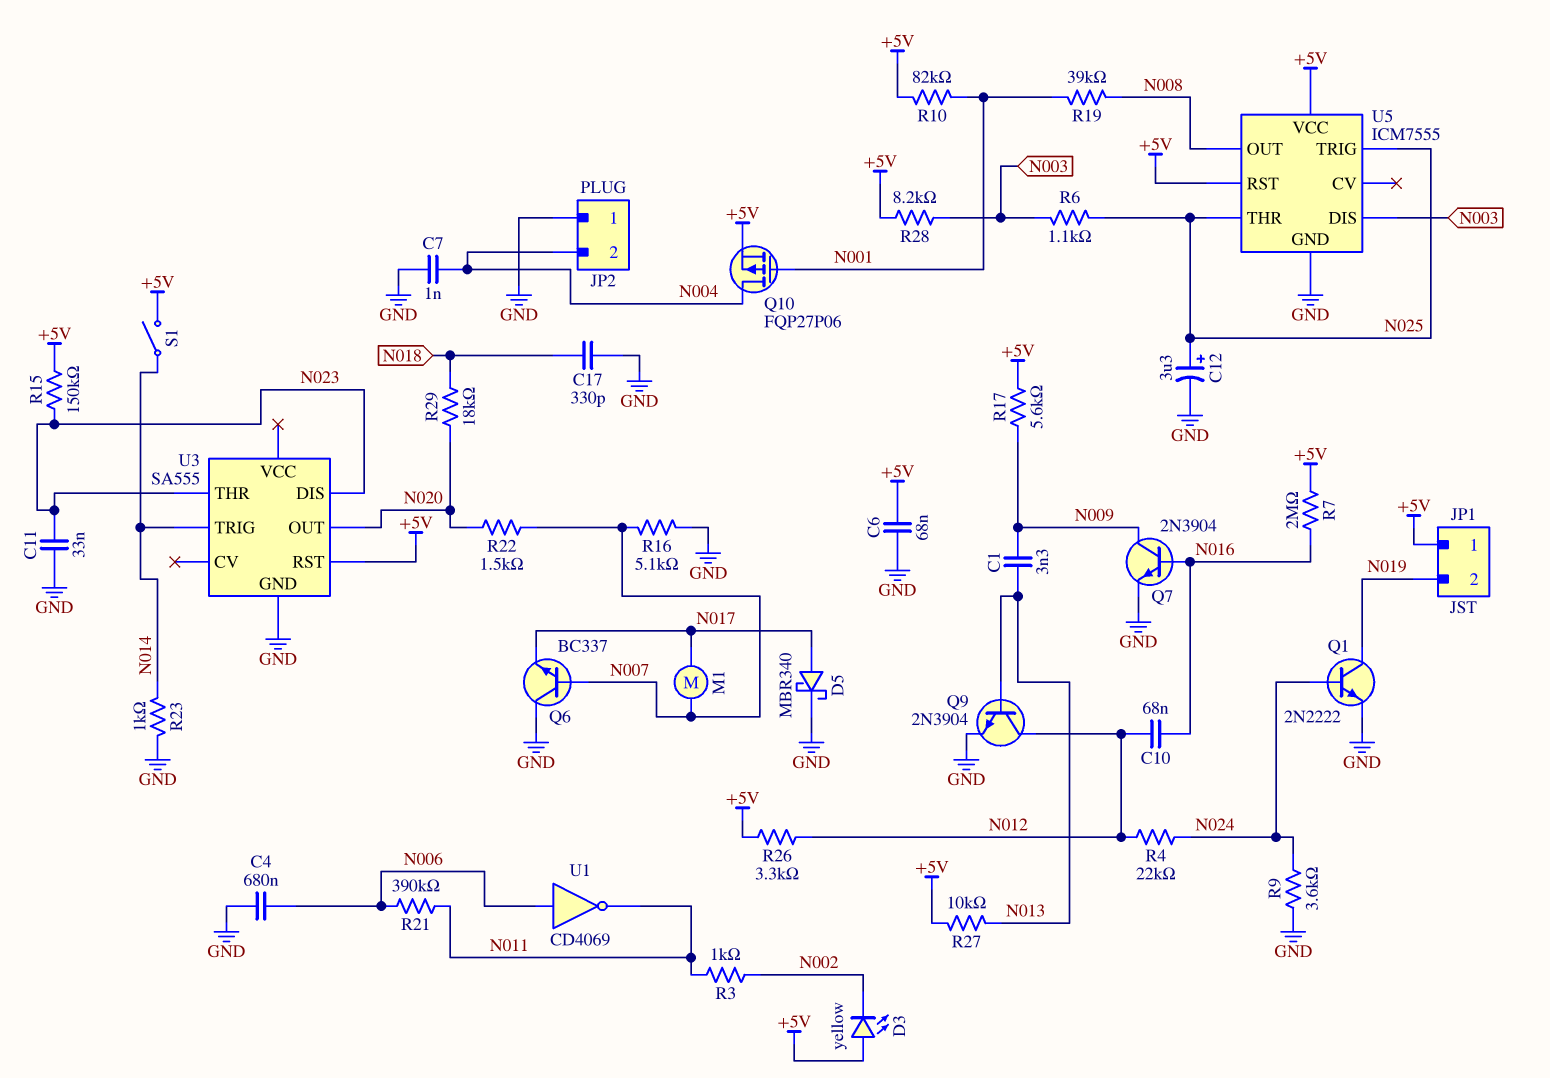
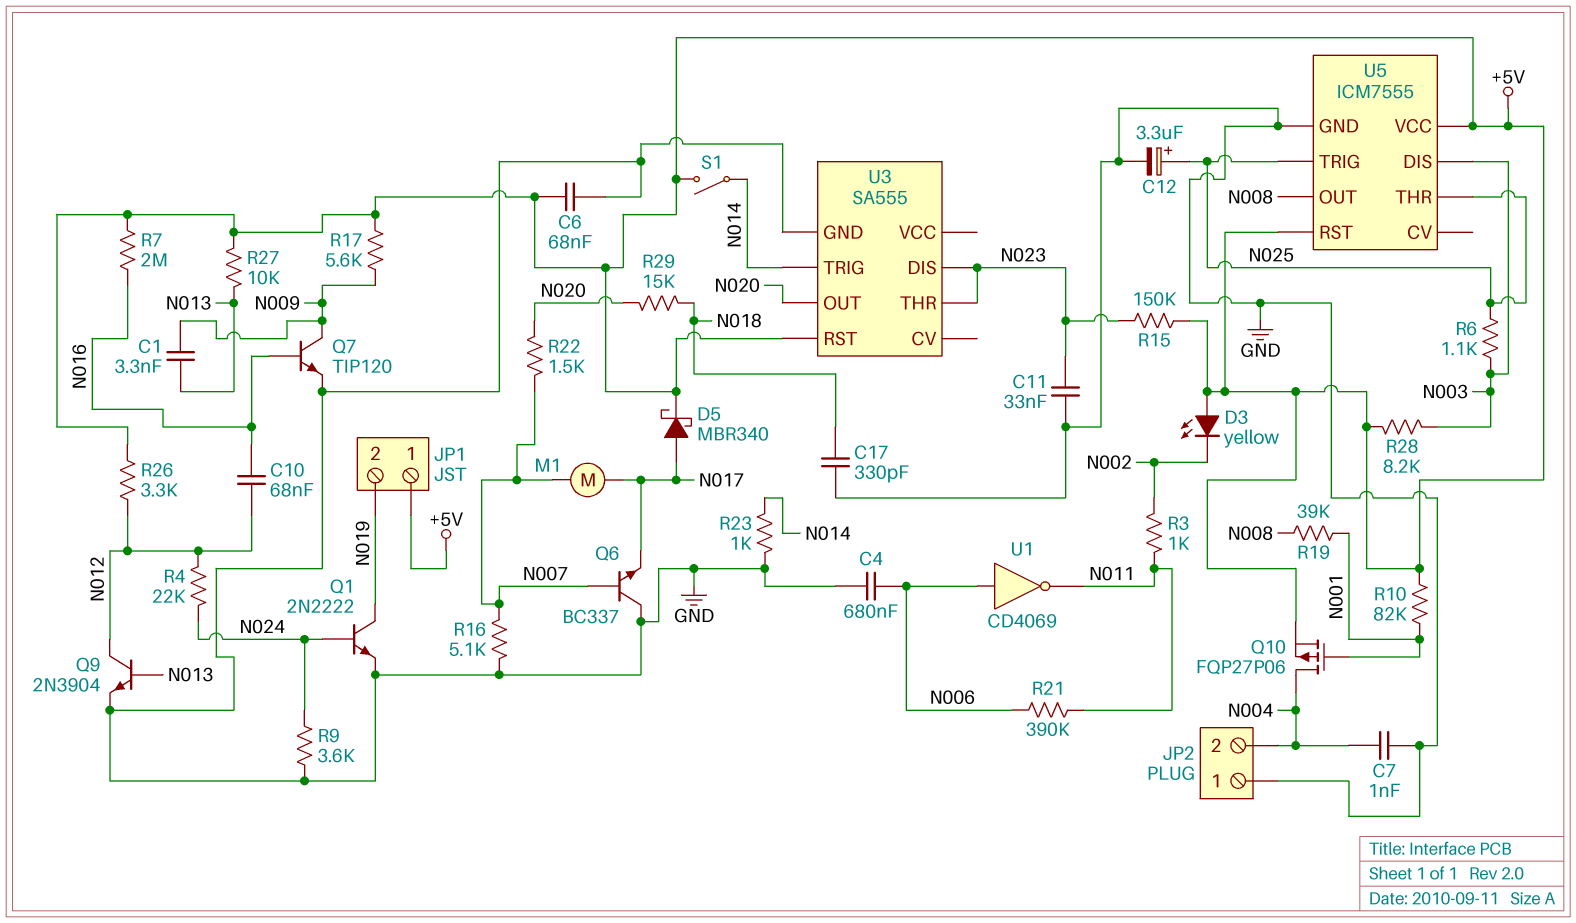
D5: schottky MBR340 (A N017, K GND) -> schottky MBR340 (A N017, K +5V)
Q7: NPN 2N3904 (B N016, C N009, E GND) -> NPN TIP120 (B N016, C N009, E GND)
R29: 18k (N018, N020) -> 15k (N018, N020)

